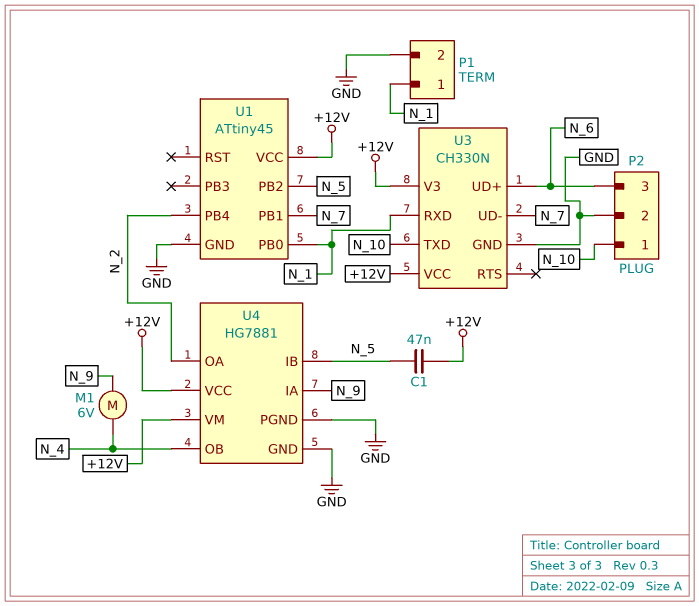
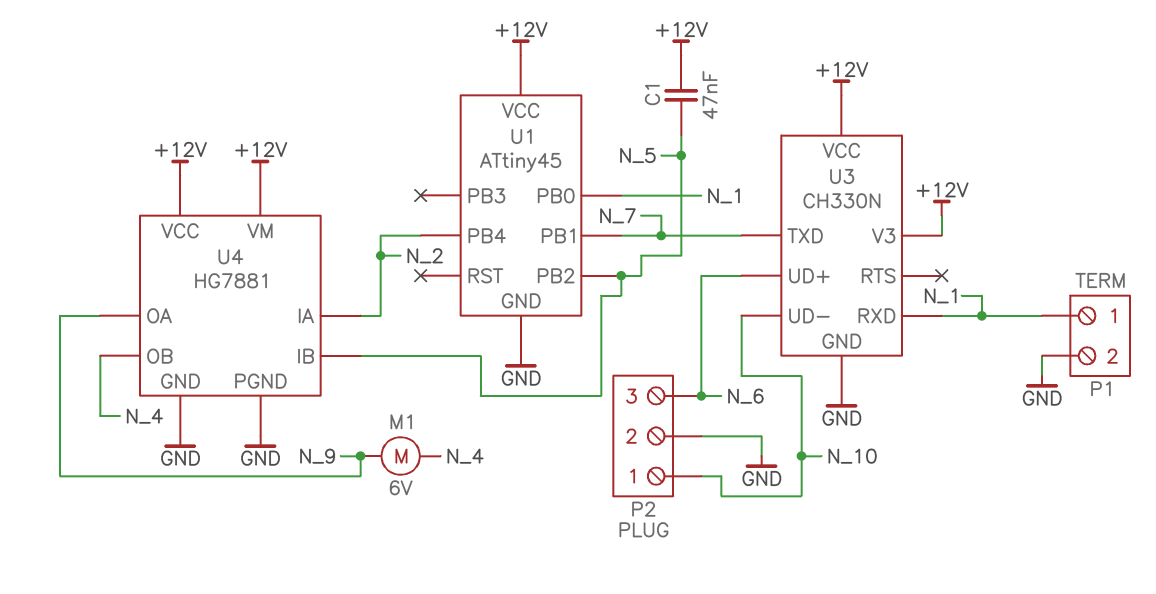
U3 pin TXD: N_10 -> N_7
U3 pin UD-: N_7 -> N_10
U4 pin IA: N_9 -> N_2
U4 pin OA: N_2 -> N_9

